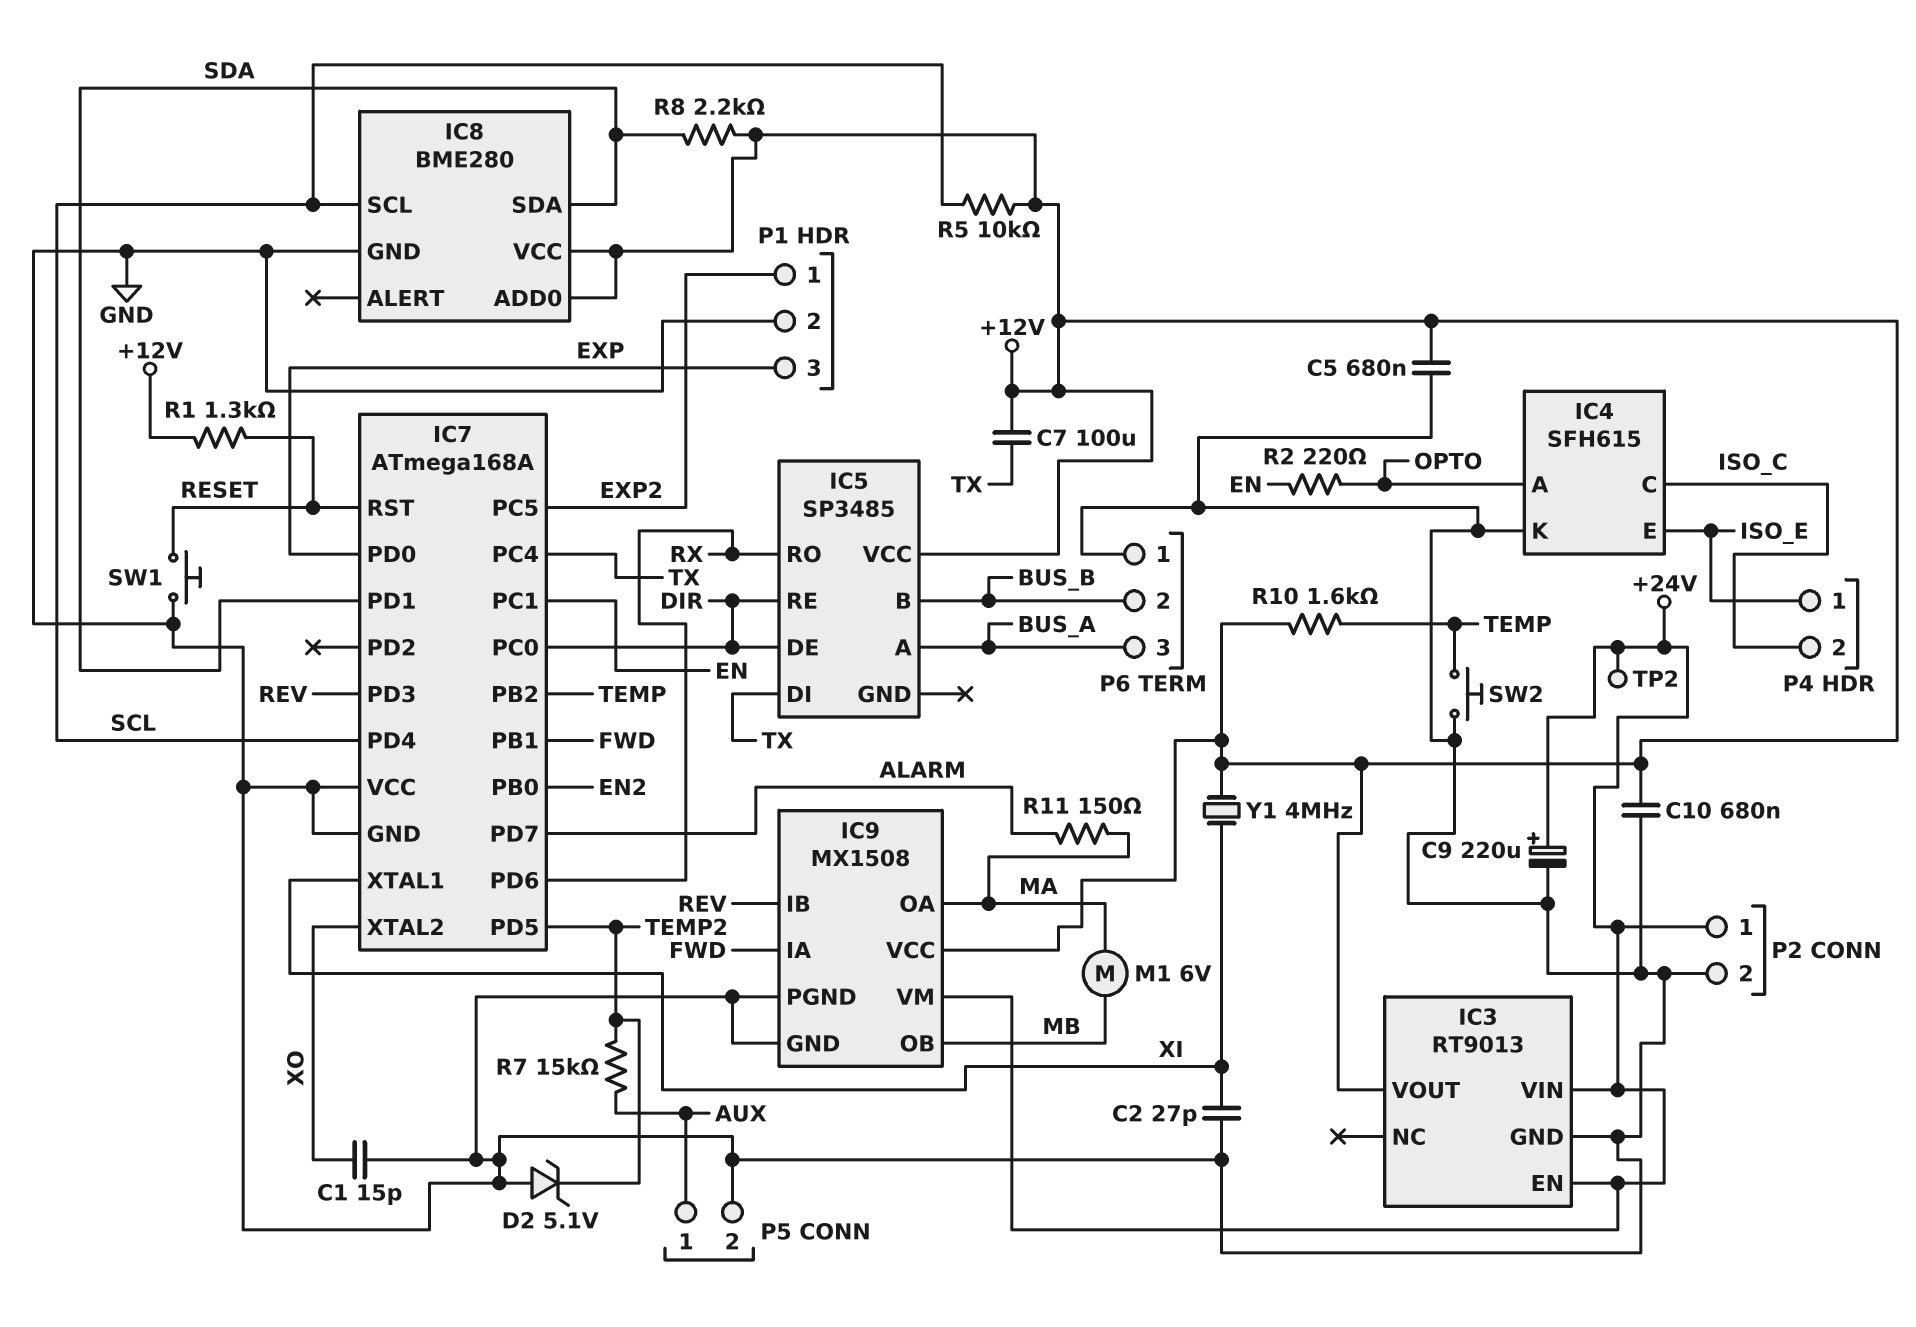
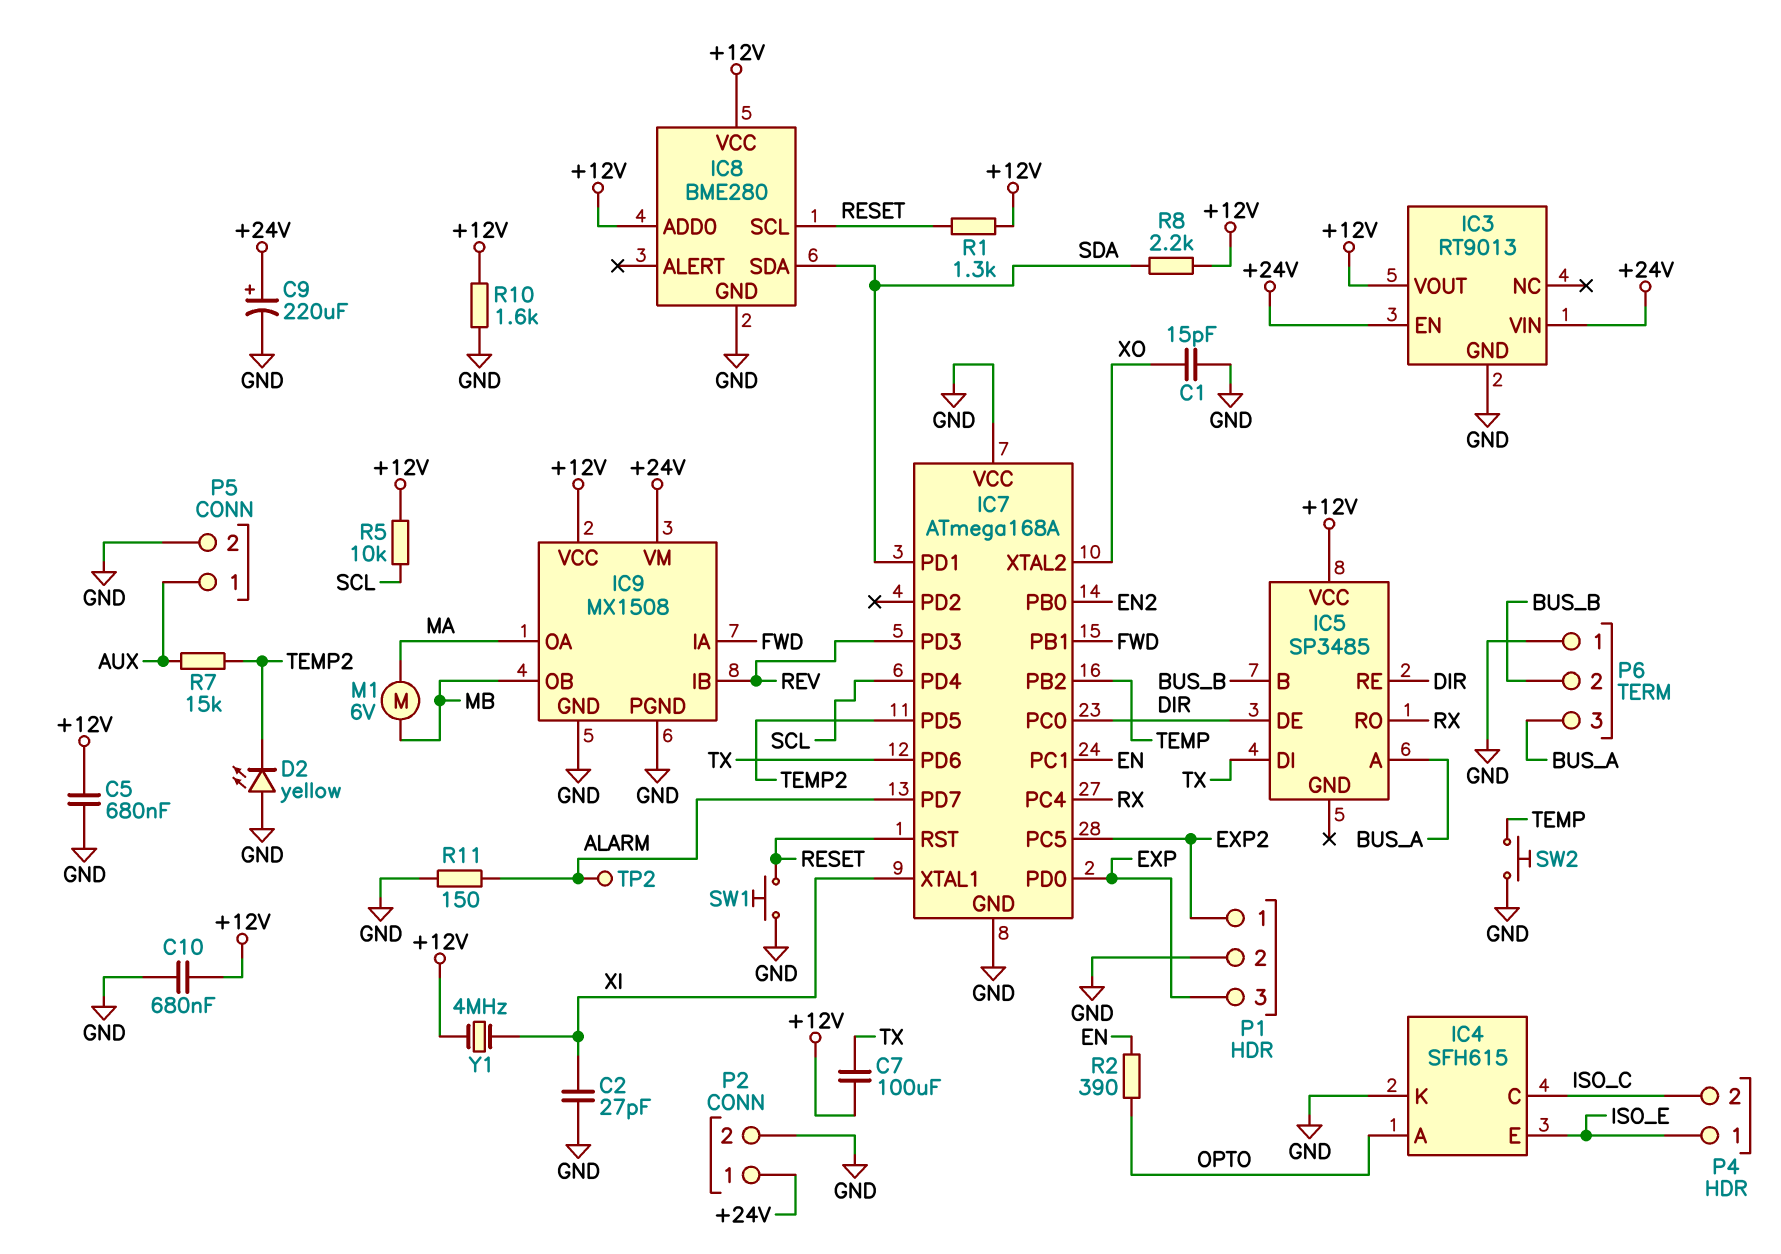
D2: zener 5.1V (A GND, K TEMP2) -> LED yellow (A GND, K TEMP2)
IC7 pin PC4: TX -> RX
IC7 pin PD6: RX -> TX
IC8 pin SCL: SCL -> RESET
R2: 220 (EN, OPTO) -> 390 (EN, OPTO)
R10: 1.6k (+12V, TEMP) -> 1.6k (+12V, GND)
R11: 150 (ALARM, MA) -> 150 (ALARM, GND)
TP2: test point (+24V) -> test point (ALARM)

